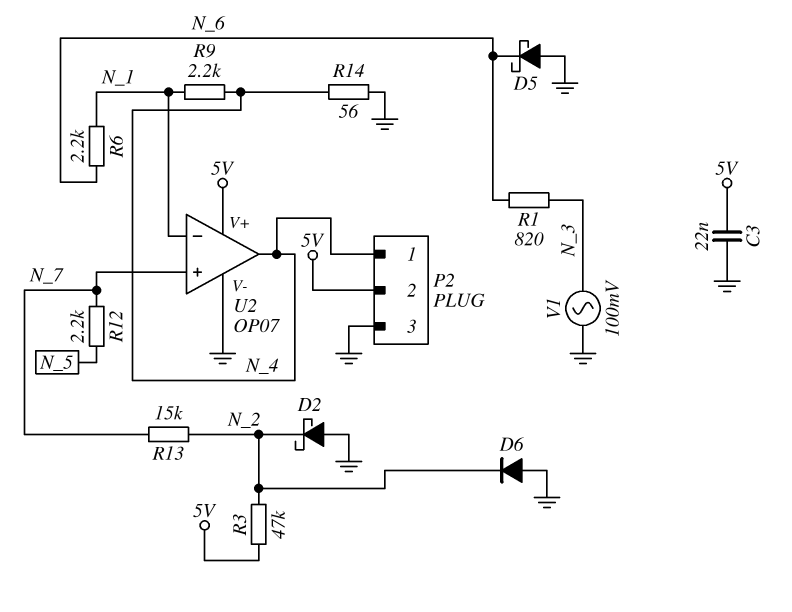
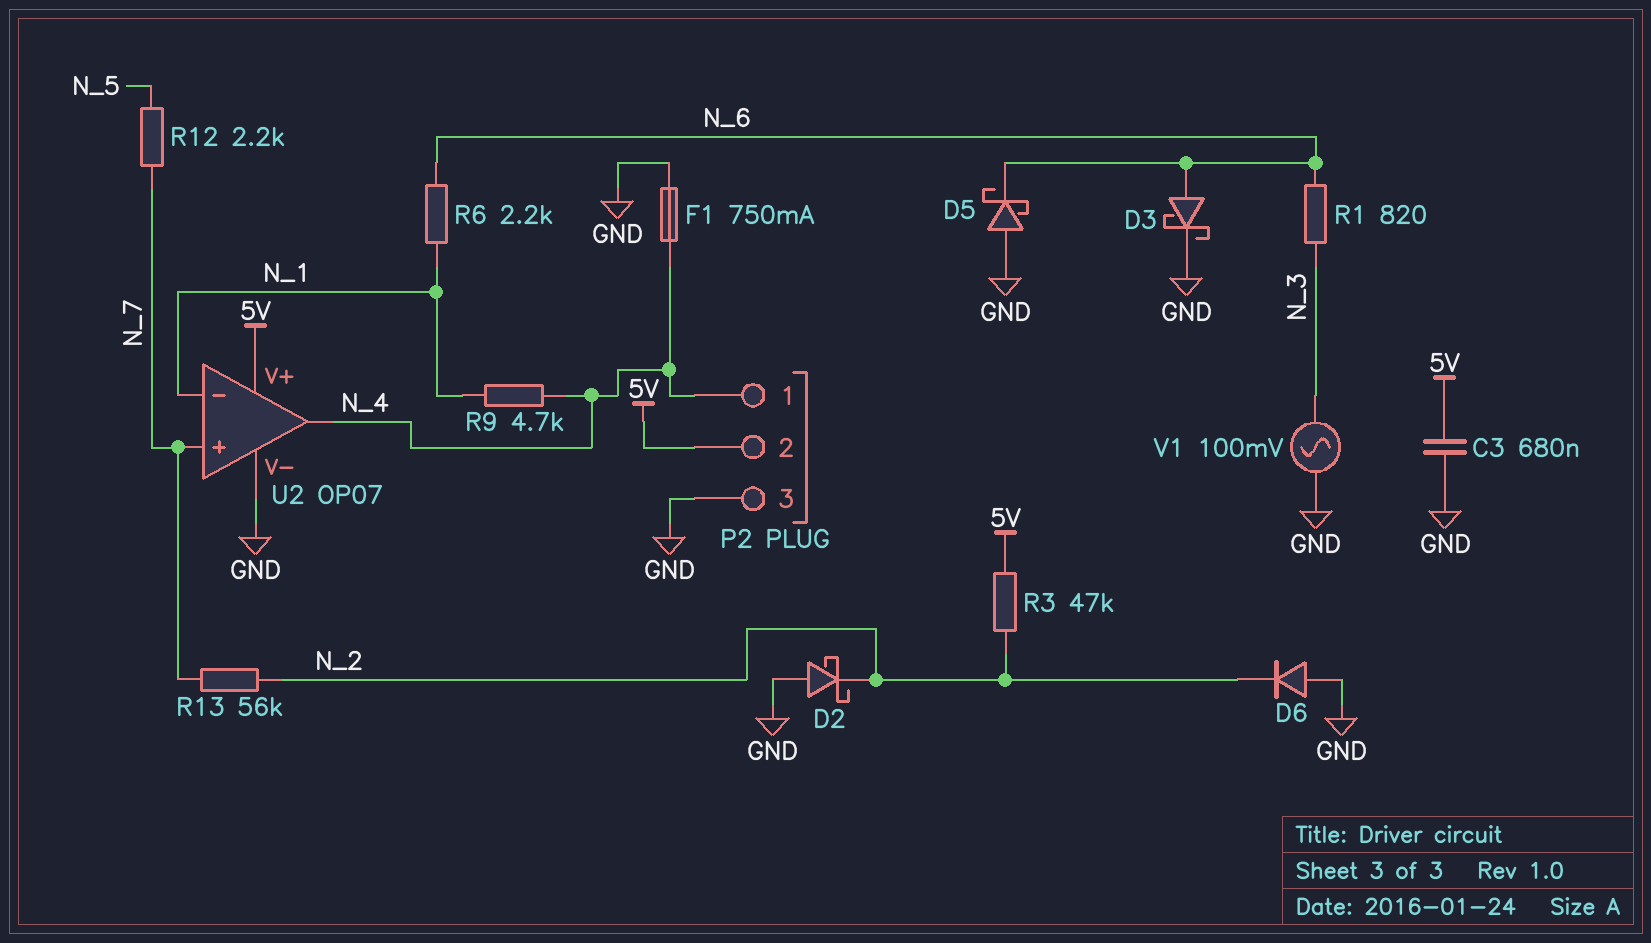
C3: 22nF (5V, GND) -> 680nF (5V, GND)
D3: none -> schottky (A N_6, K GND)
F1: none -> 750mA (GND, N_4)
R9: 2.2k (N_1, N_4) -> 4.7k (N_1, N_4)
R13: 15k (N_2, N_7) -> 56k (N_2, N_7)
R14: 56 (GND, N_4) -> none

